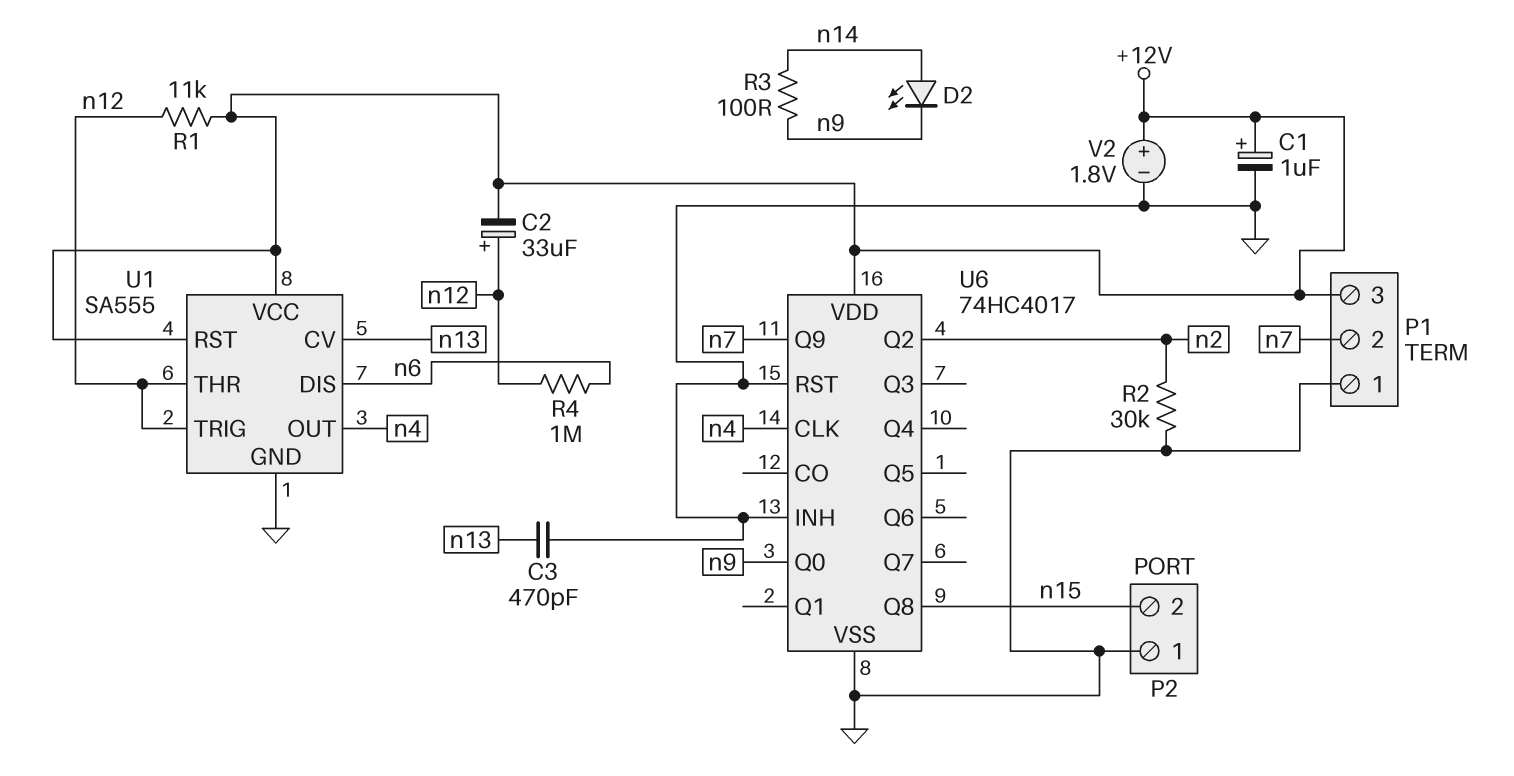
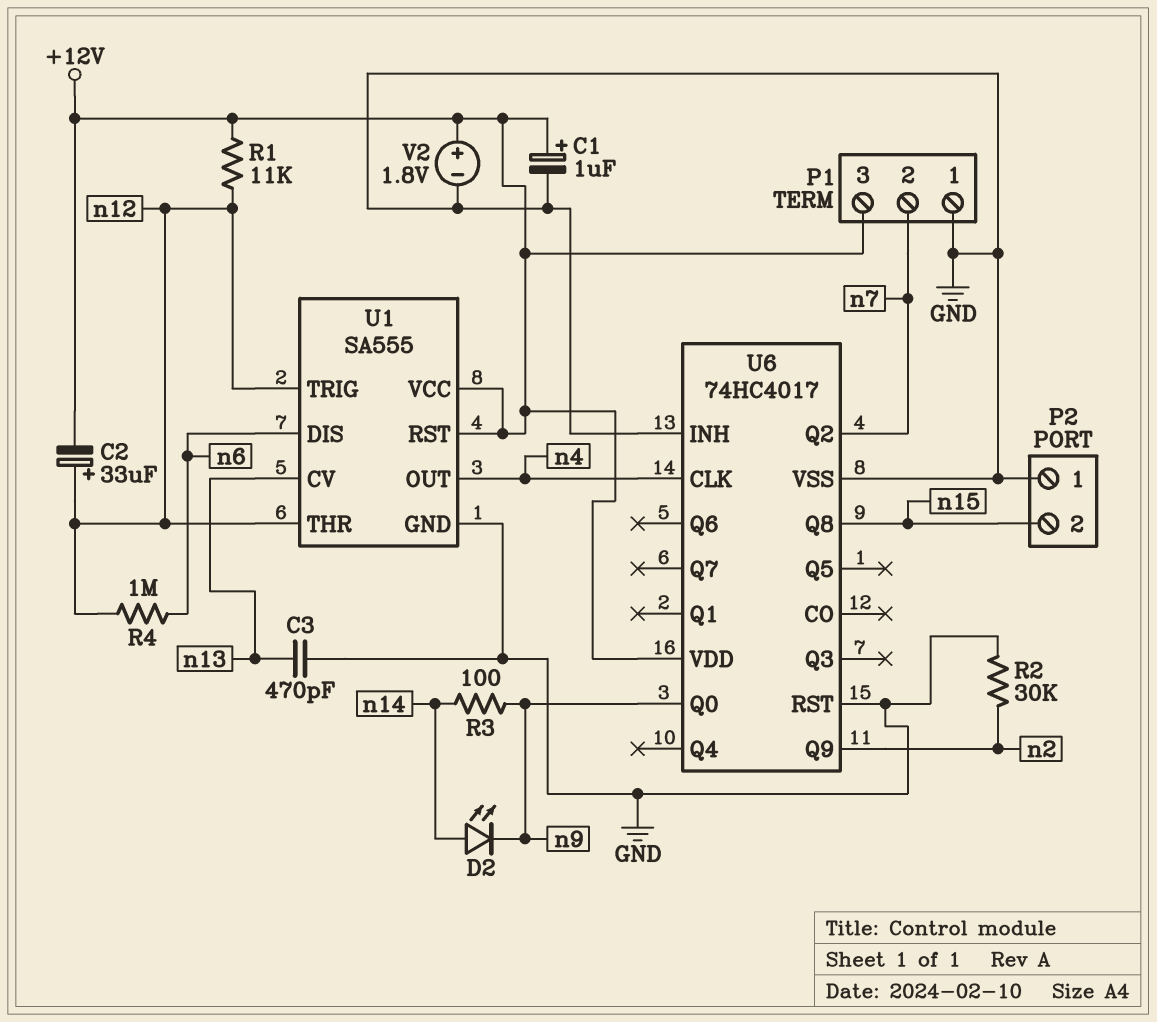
U6 pin Q2: n2 -> n7
U6 pin Q9: n7 -> n2

